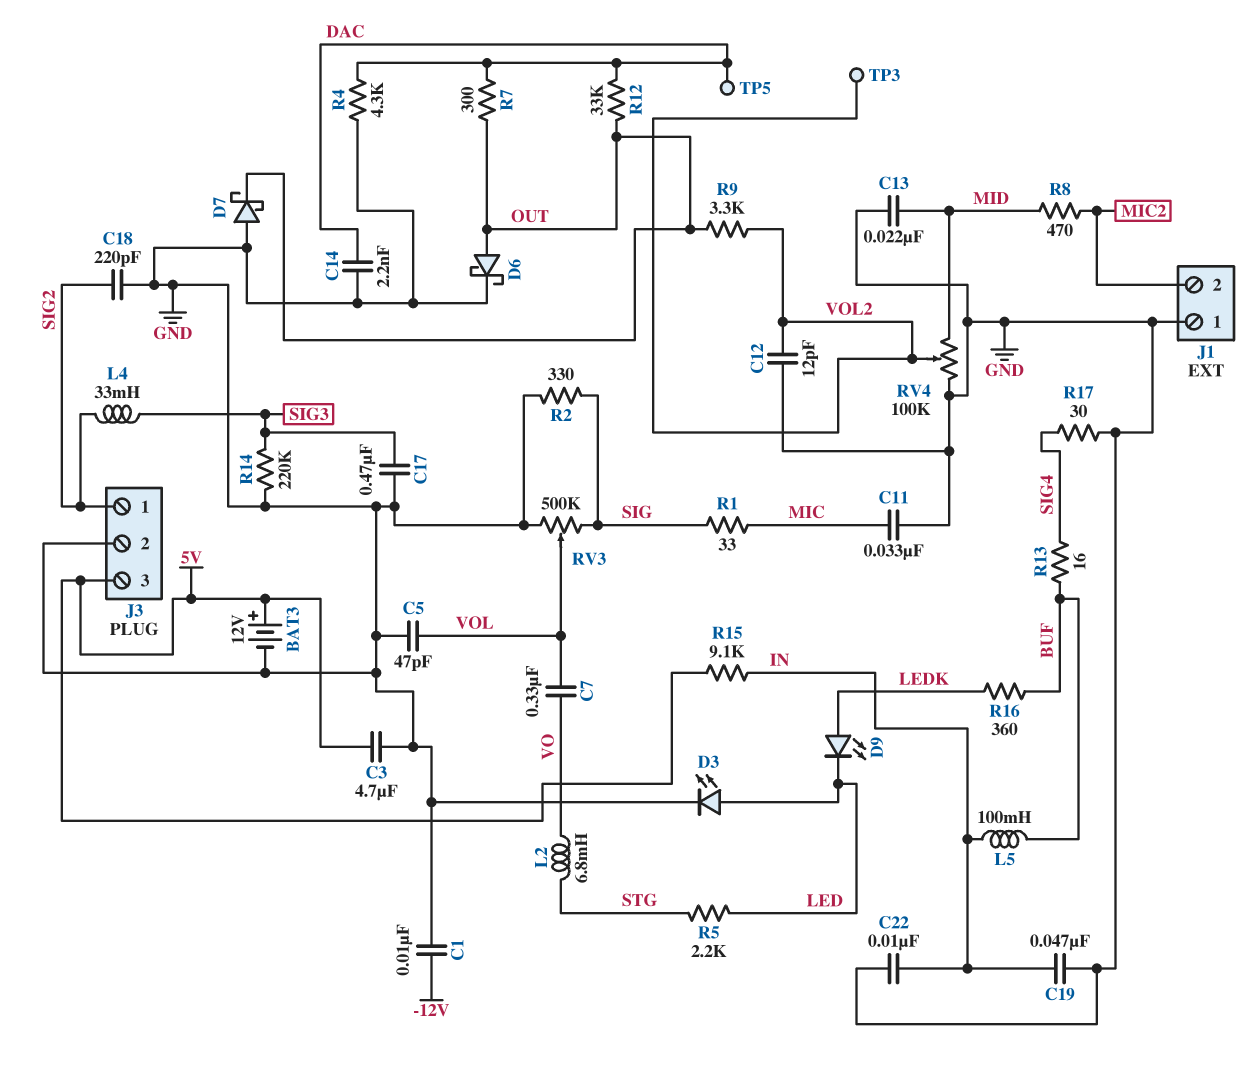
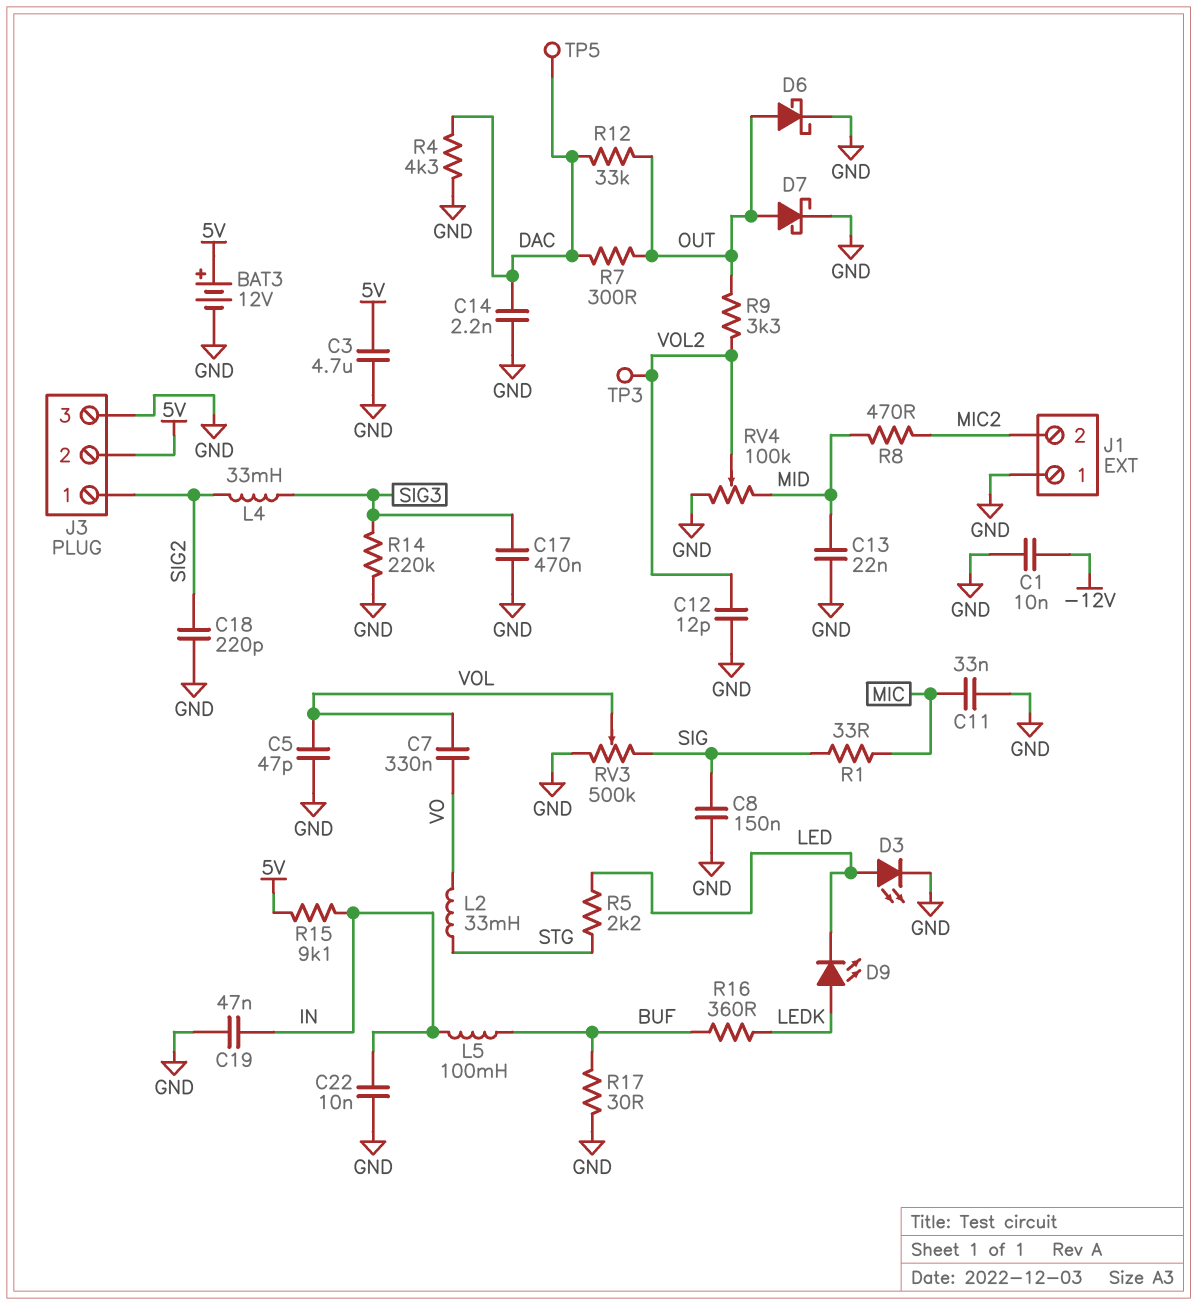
C8: none -> 150nF (GND, SIG)
D7: schottky (A GND, K OUT) -> schottky (A OUT, K GND)
J3 pin 2: GND -> 5V
J3 pin 3: 5V -> GND
L2: 6.8mH (STG, VO) -> 33mH (STG, VO)
R2: 330 (GND, SIG) -> none
R13: 16 (BUF, SIG4) -> none
R17: 30 (GND, SIG4) -> 30 (BUF, GND)

